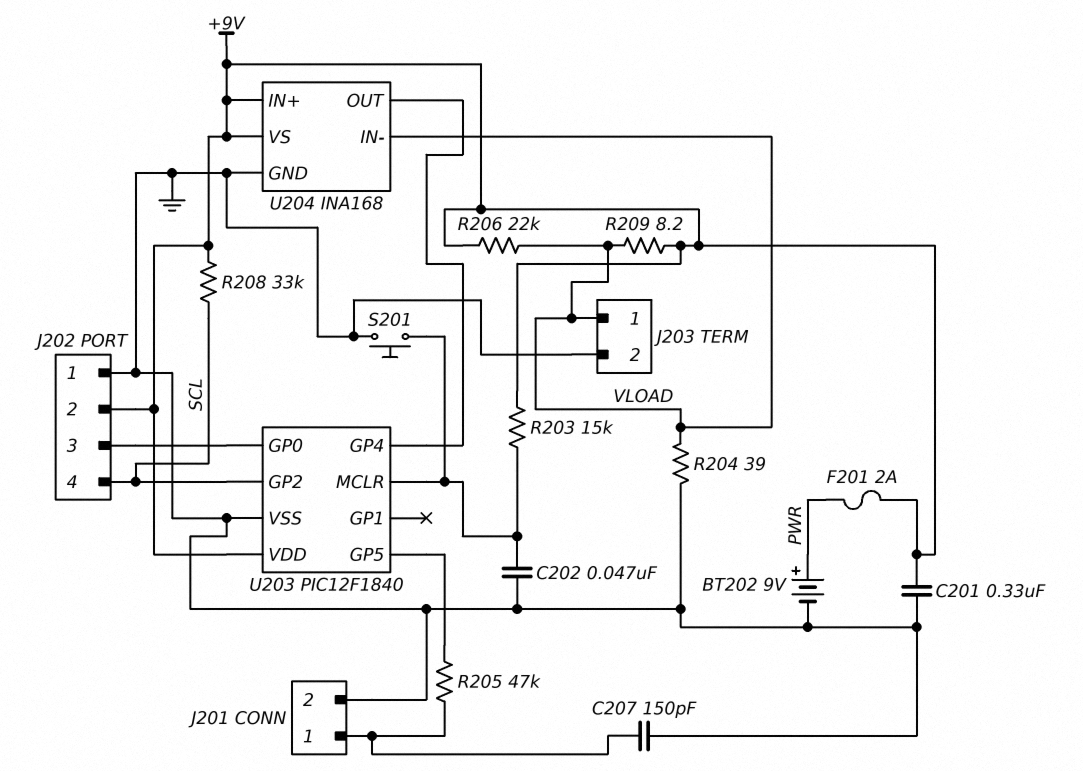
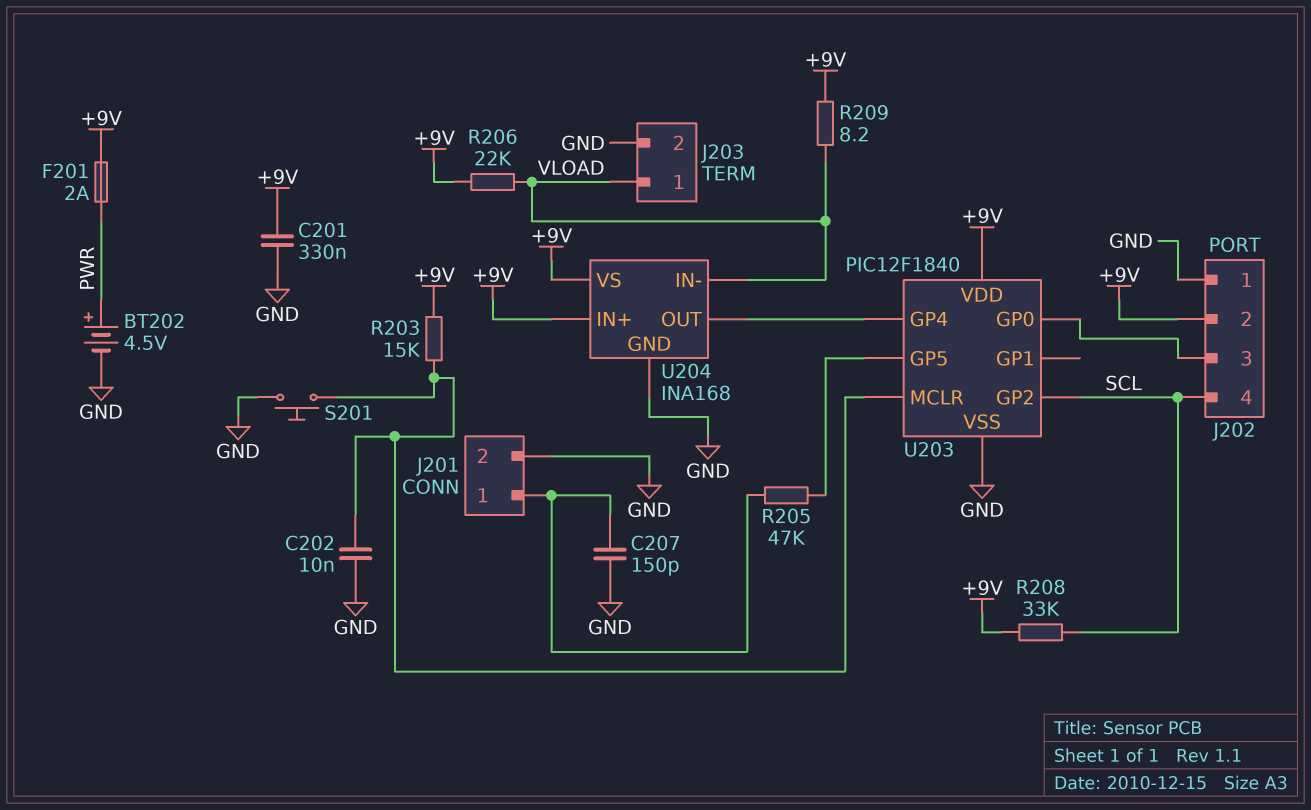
BT202: 9V (plus PWR, minus GND) -> 4.5V (plus PWR, minus GND)
C202: 47nF (GND, U203/MCLR) -> 10nF (GND, U203/MCLR)
R204: 39 (GND, VLOAD) -> none

